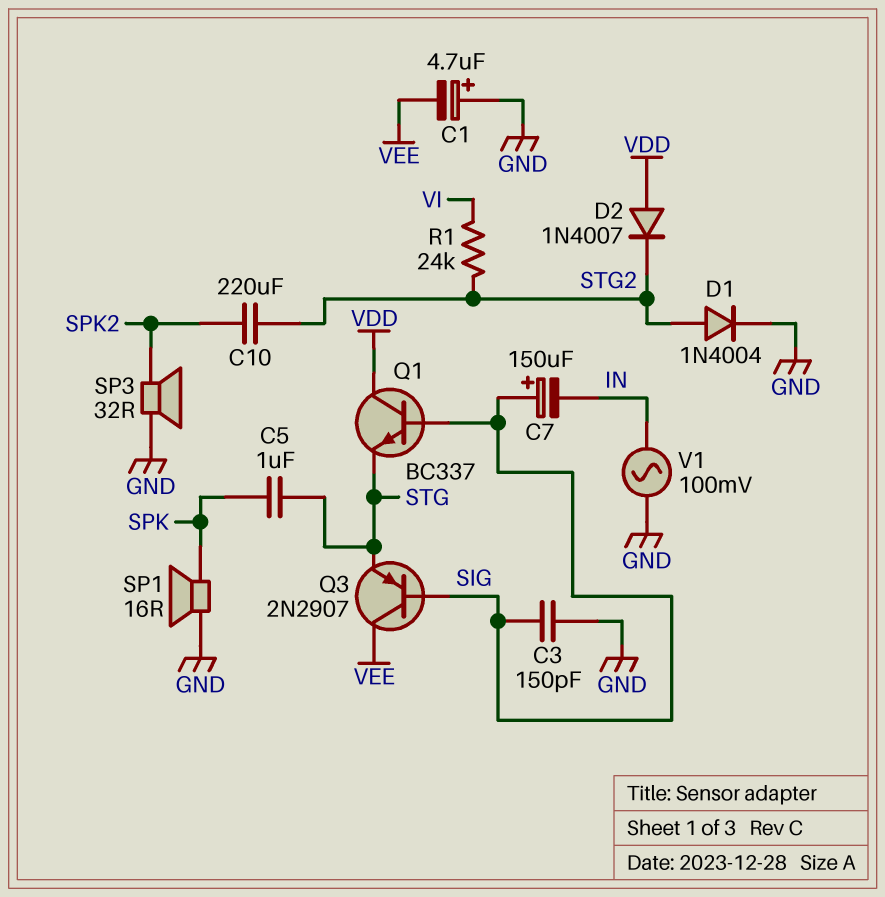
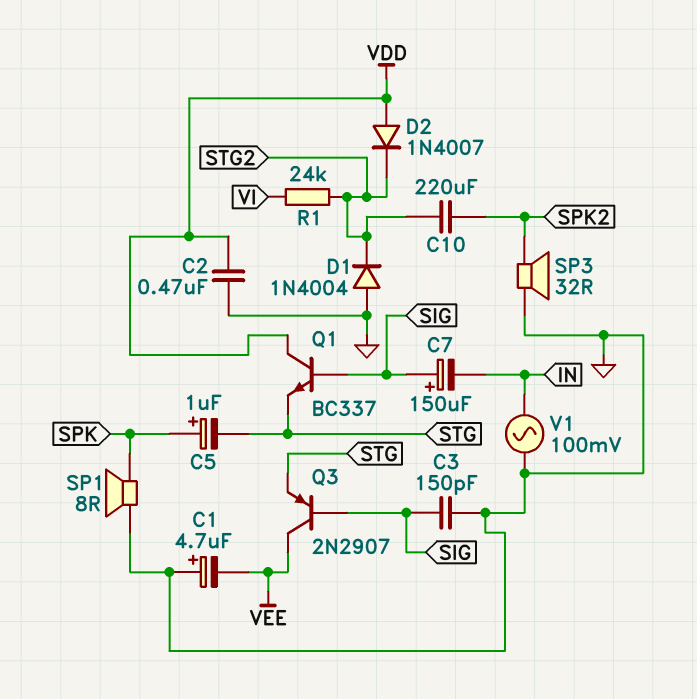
C2: none -> 470nF (GND, VDD)
C5: 1uF (SPK, STG) -> 1uF (plus SPK, minus STG)
D1: diode 1N4004 (A STG2, K GND) -> diode 1N4004 (A GND, K STG2)
SP1: speaker 16R (GND, SPK) -> speaker 8R (GND, SPK)

